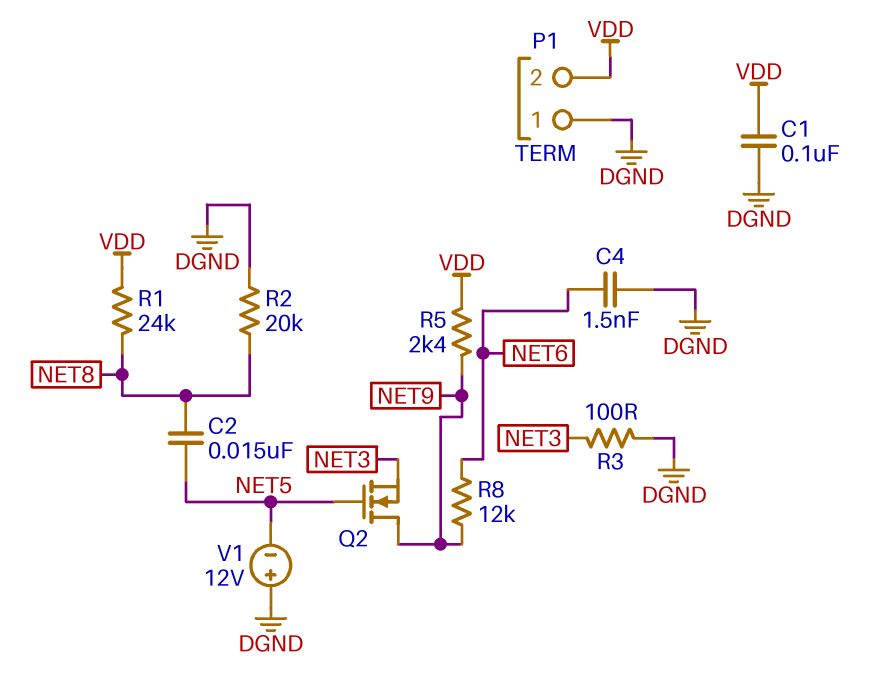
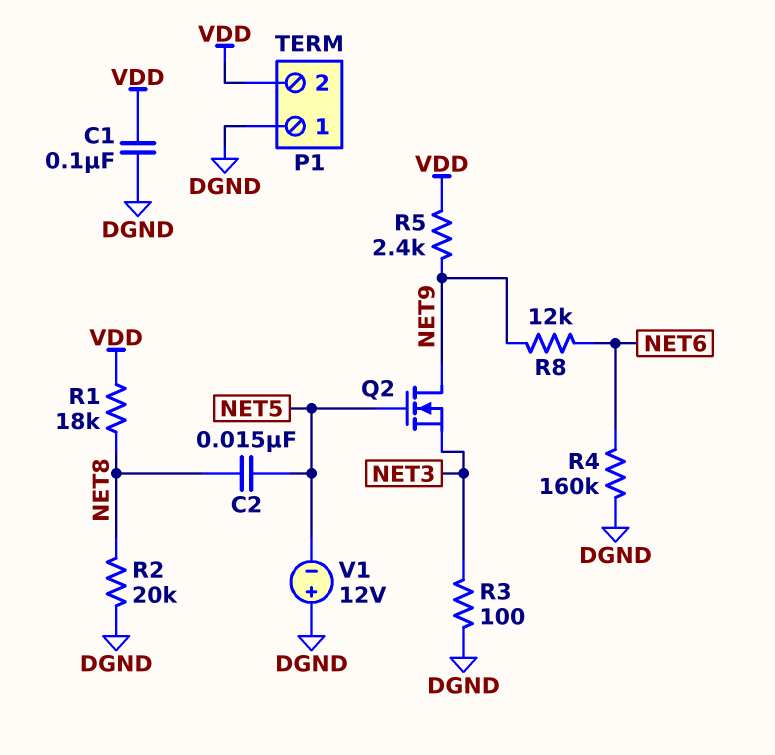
C4: 1.5nF (DGND, NET6) -> none
R1: 24k (NET8, VDD) -> 18k (NET8, VDD)
R4: none -> 160k (DGND, NET6)

